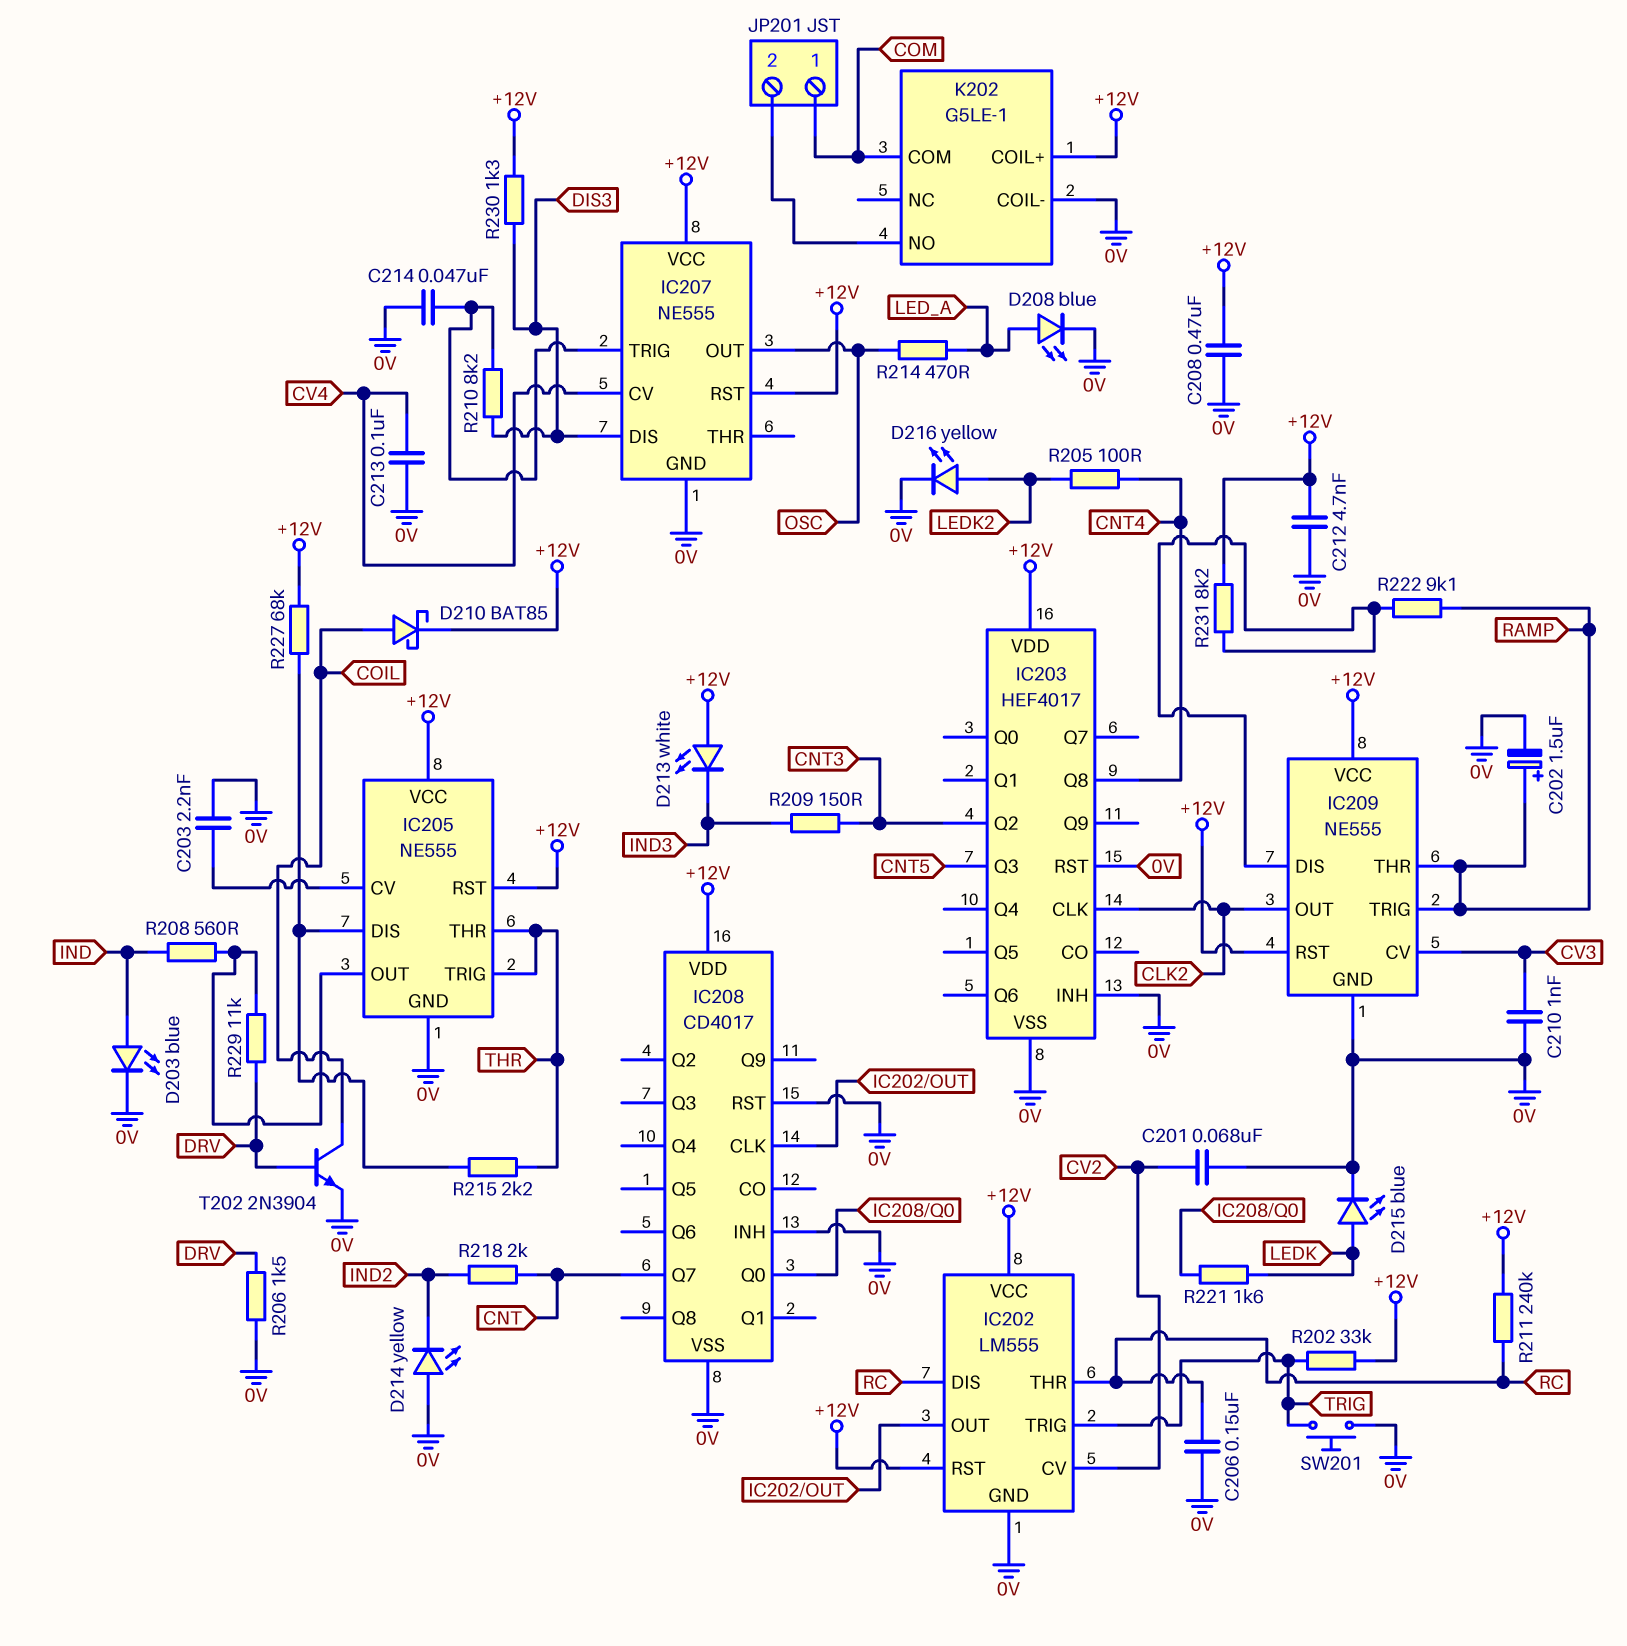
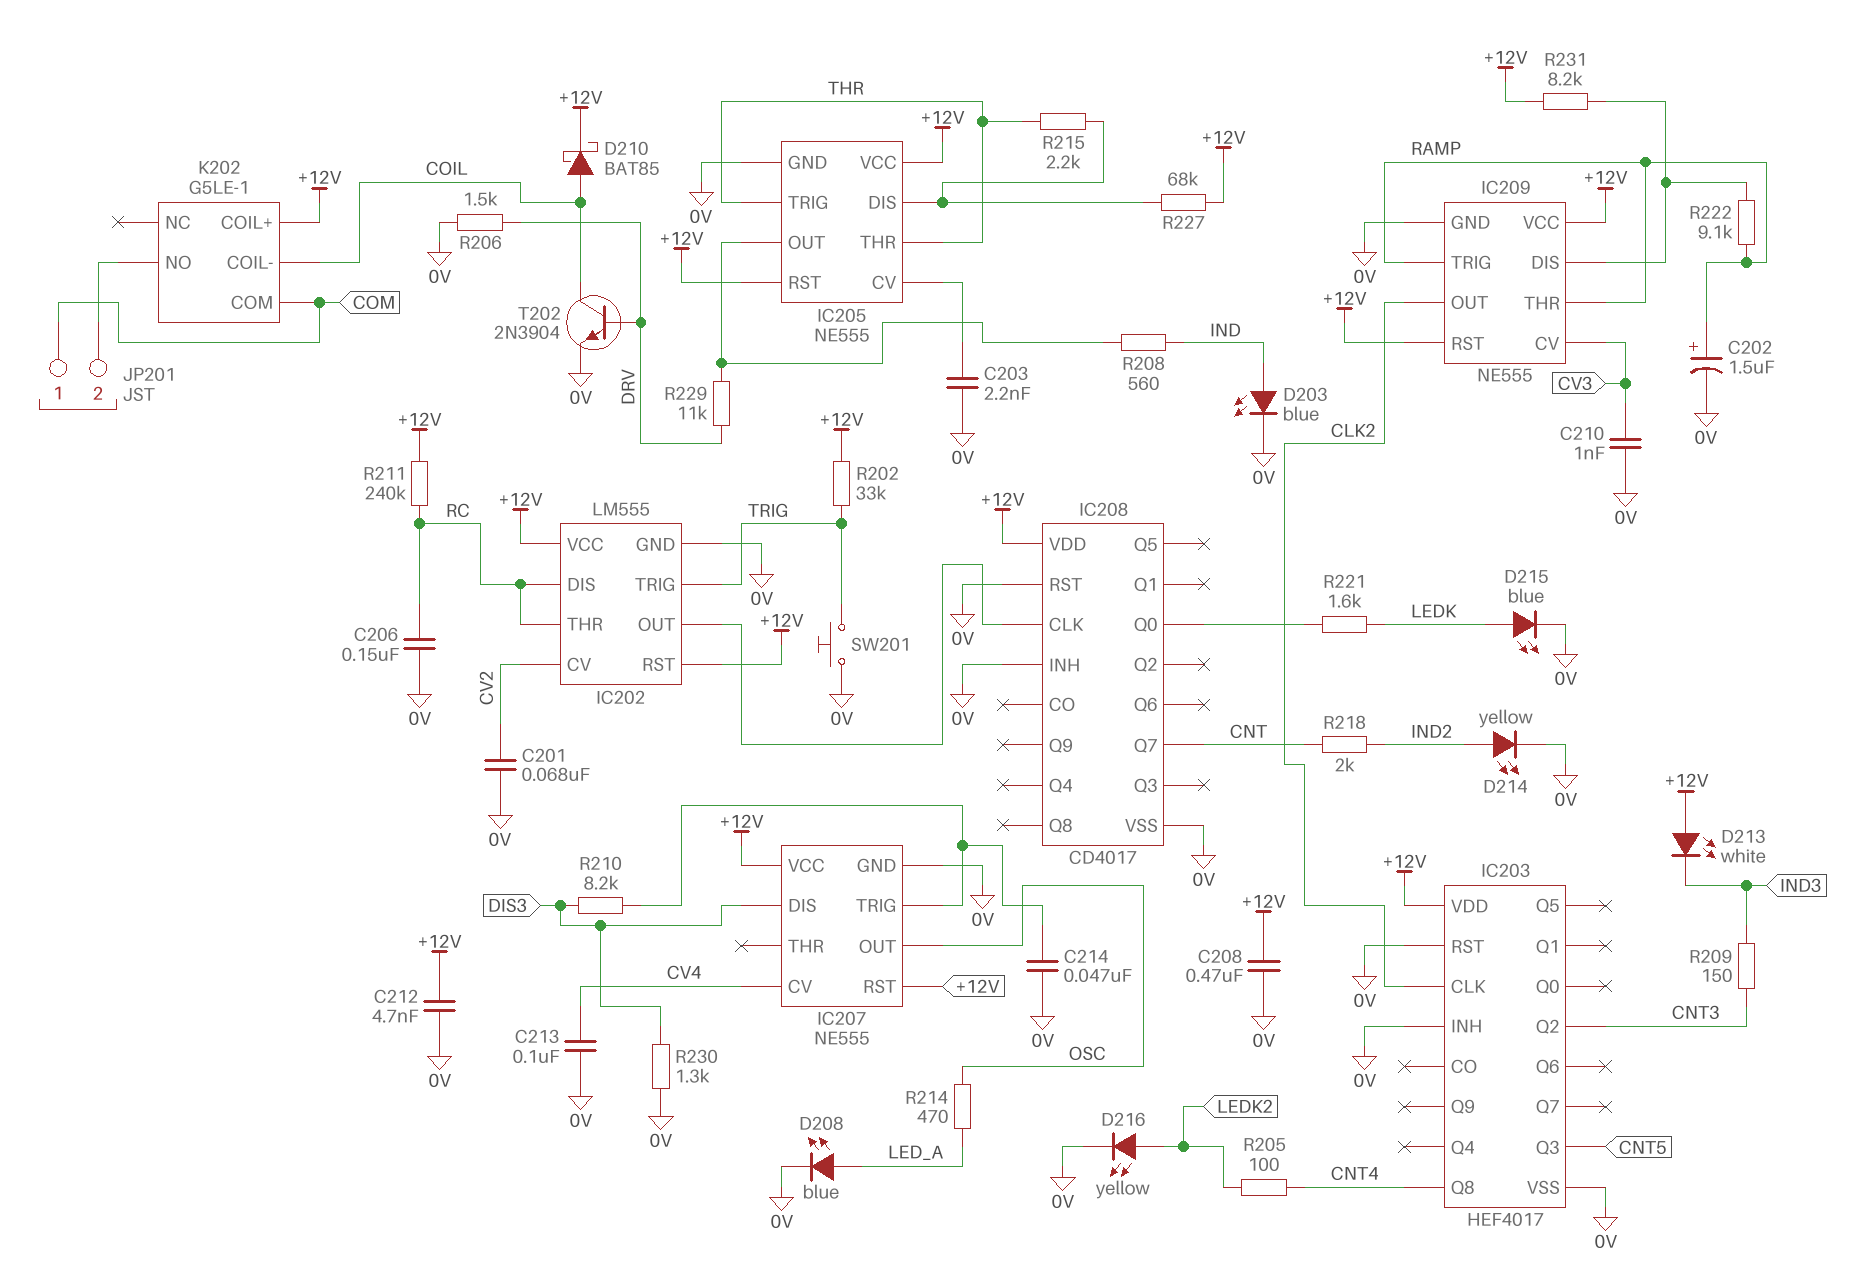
D214: LED yellow (A 0V, K IND2) -> LED yellow (A IND2, K 0V)
K202 pin COIL-: 0V -> COIL
R230: 1.3k (+12V, DIS3) -> 1.3k (0V, DIS3)

